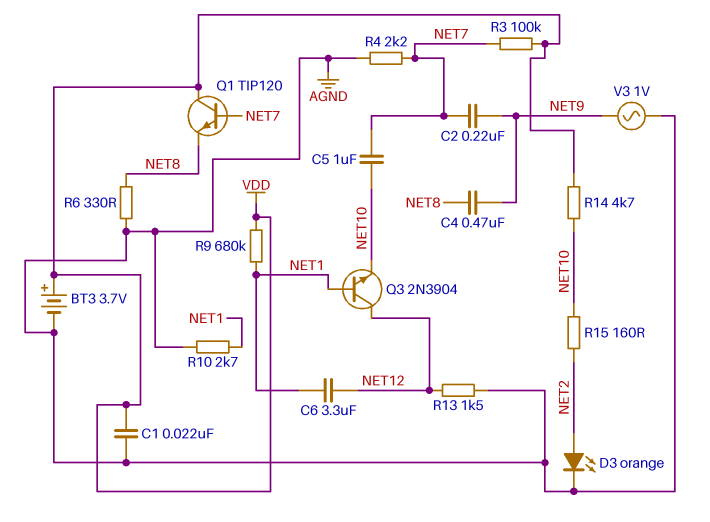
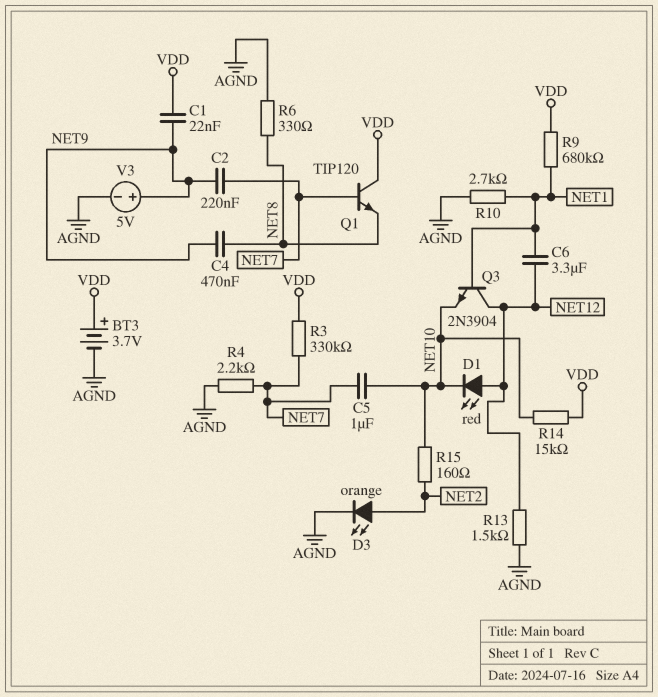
C1: 22nF (AGND, VDD) -> 22nF (NET9, VDD)
D1: none -> LED red (A NET12, K NET10)
R3: 100k (NET7, VDD) -> 330k (NET7, VDD)
R14: 4.7k (NET10, VDD) -> 15k (NET10, VDD)
V3: AC 1V (AGND, NET9) -> 5V (plus NET9, minus AGND)

